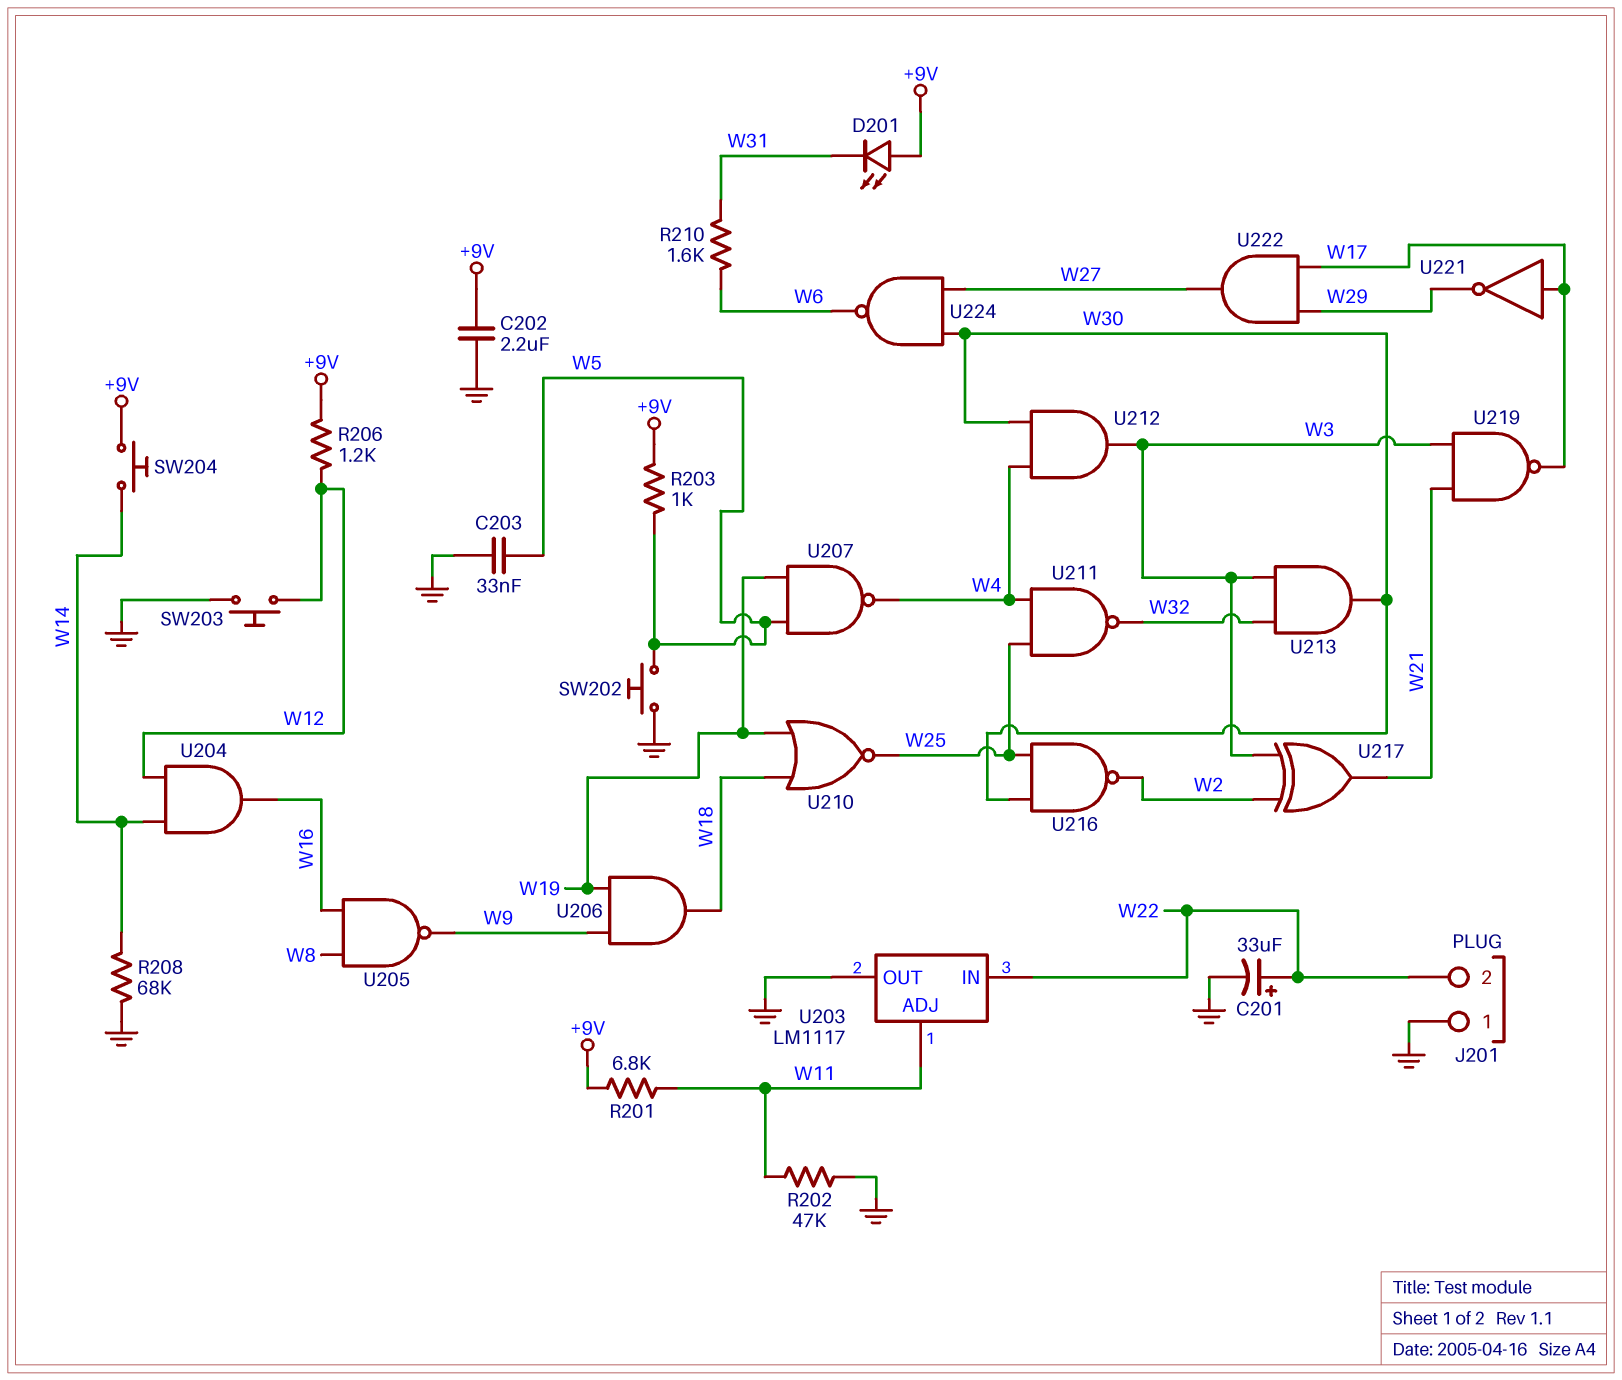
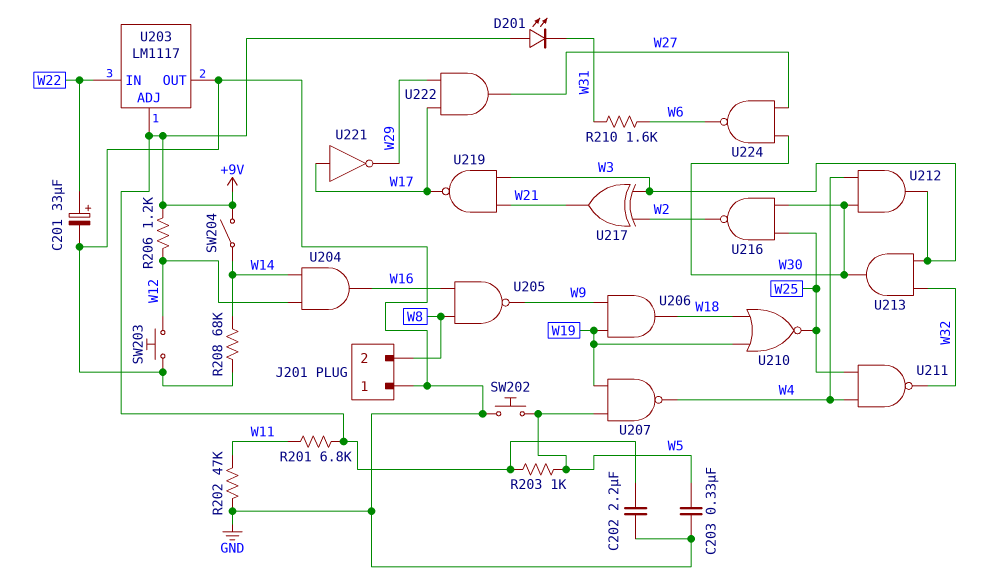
C203: 33nF (GND, W5) -> 330nF (GND, W5)
J201 pin 2: W22 -> W8
SW204: button (+9V, W14) -> switch (+9V, W14)
U203 pin ADJ: W11 -> +9V

